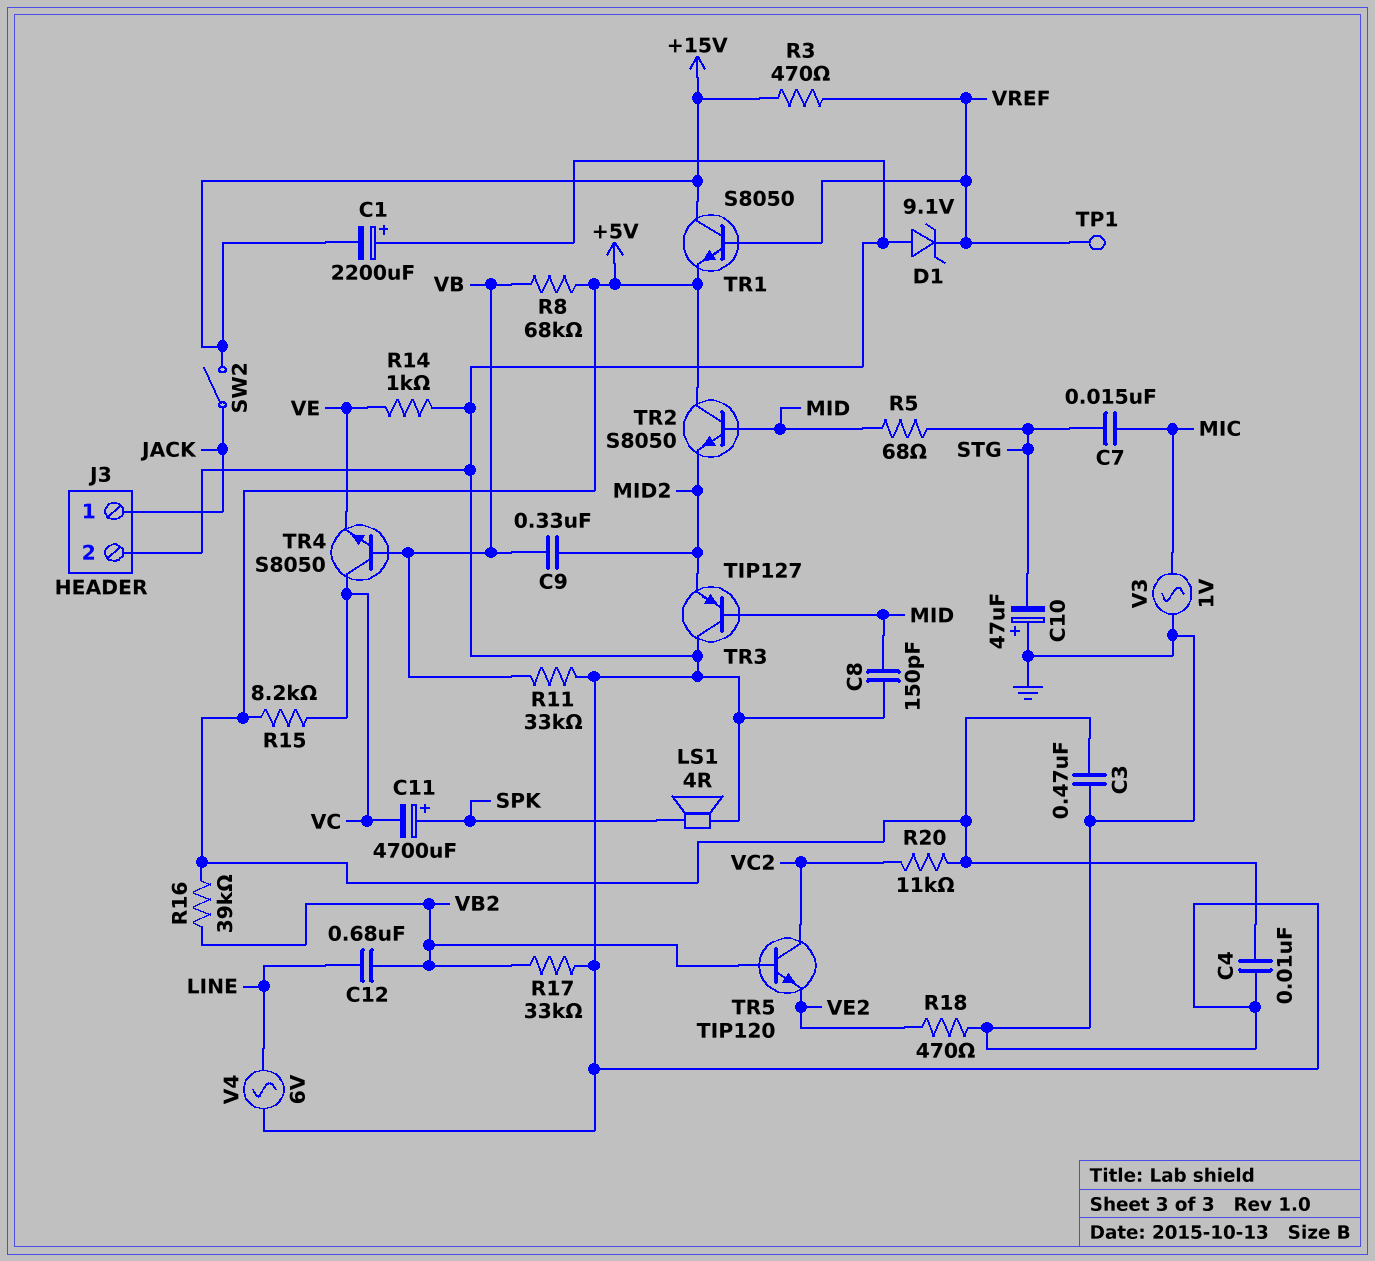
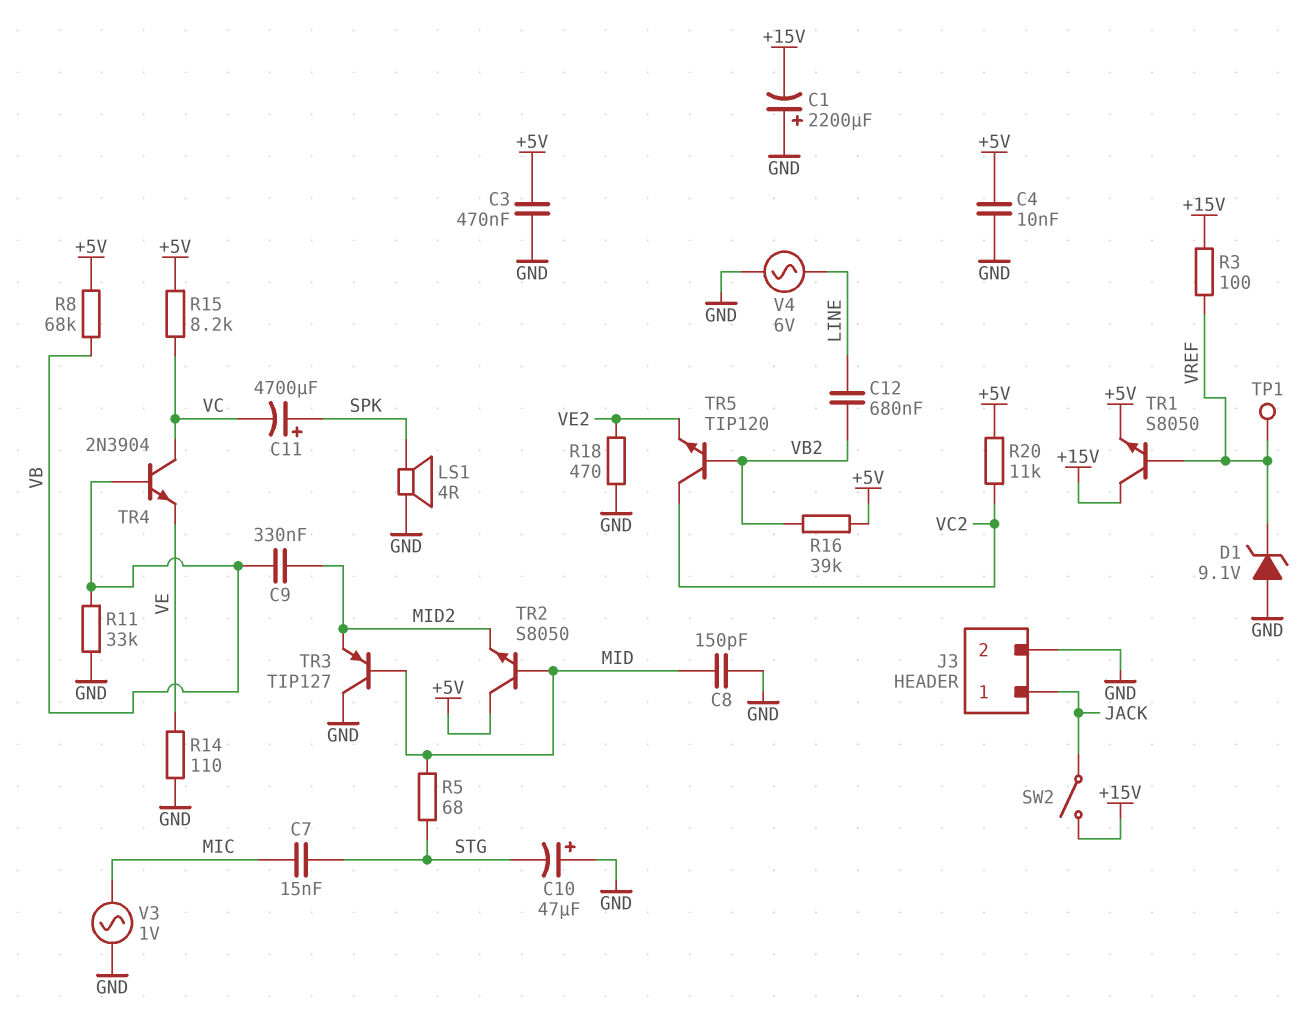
R3: 470 (+15V, VREF) -> 100 (+15V, VREF)
R14: 1k (GND, VE) -> 110 (GND, VE)
R17: 33k (GND, VB2) -> none
TR4: NPN S8050 (B VB, C VC, E VE) -> NPN 2N3904 (B VB, C VC, E VE)

